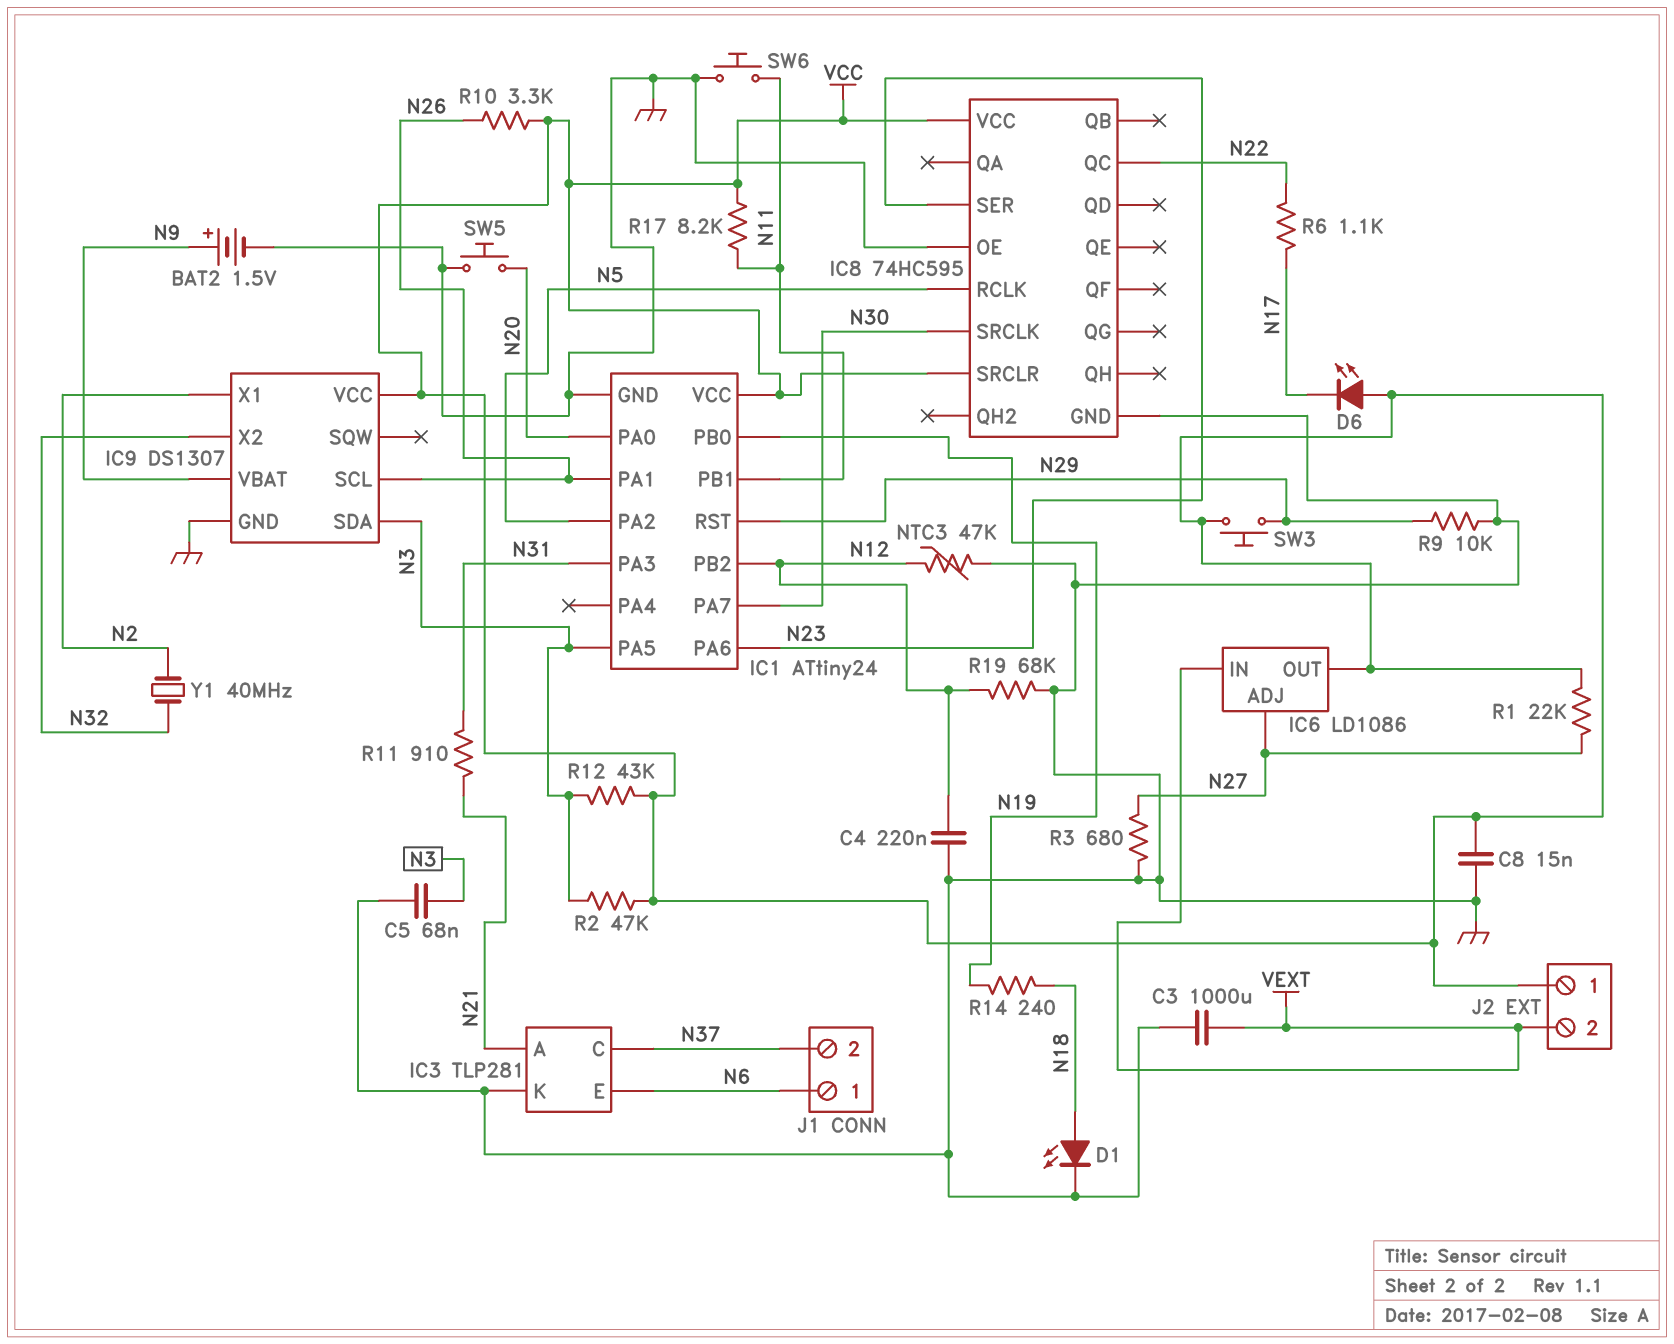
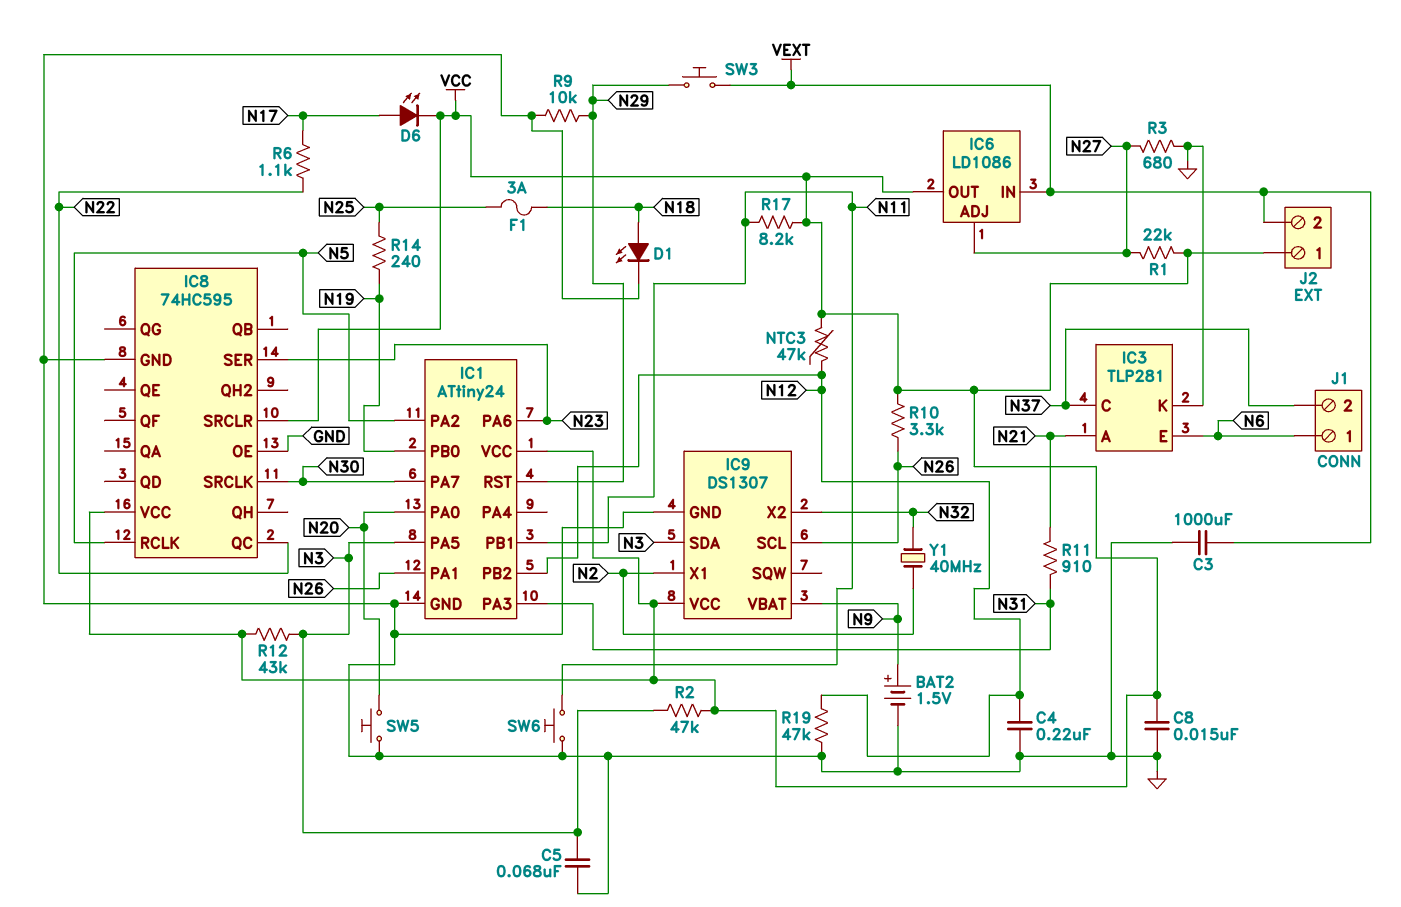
D6: LED (A VCC, K N17) -> LED (A N17, K VCC)
F1: none -> 3A (N18, N25)
NTC3: 47k (GND, N12) -> 47k (N12, VCC)
R14: 240 (N18, N19) -> 240 (N19, N25)
R19: 68k (GND, N12) -> 47k (GND, N12)
SW3: button (N29, VCC) -> button (N29, VEXT)

